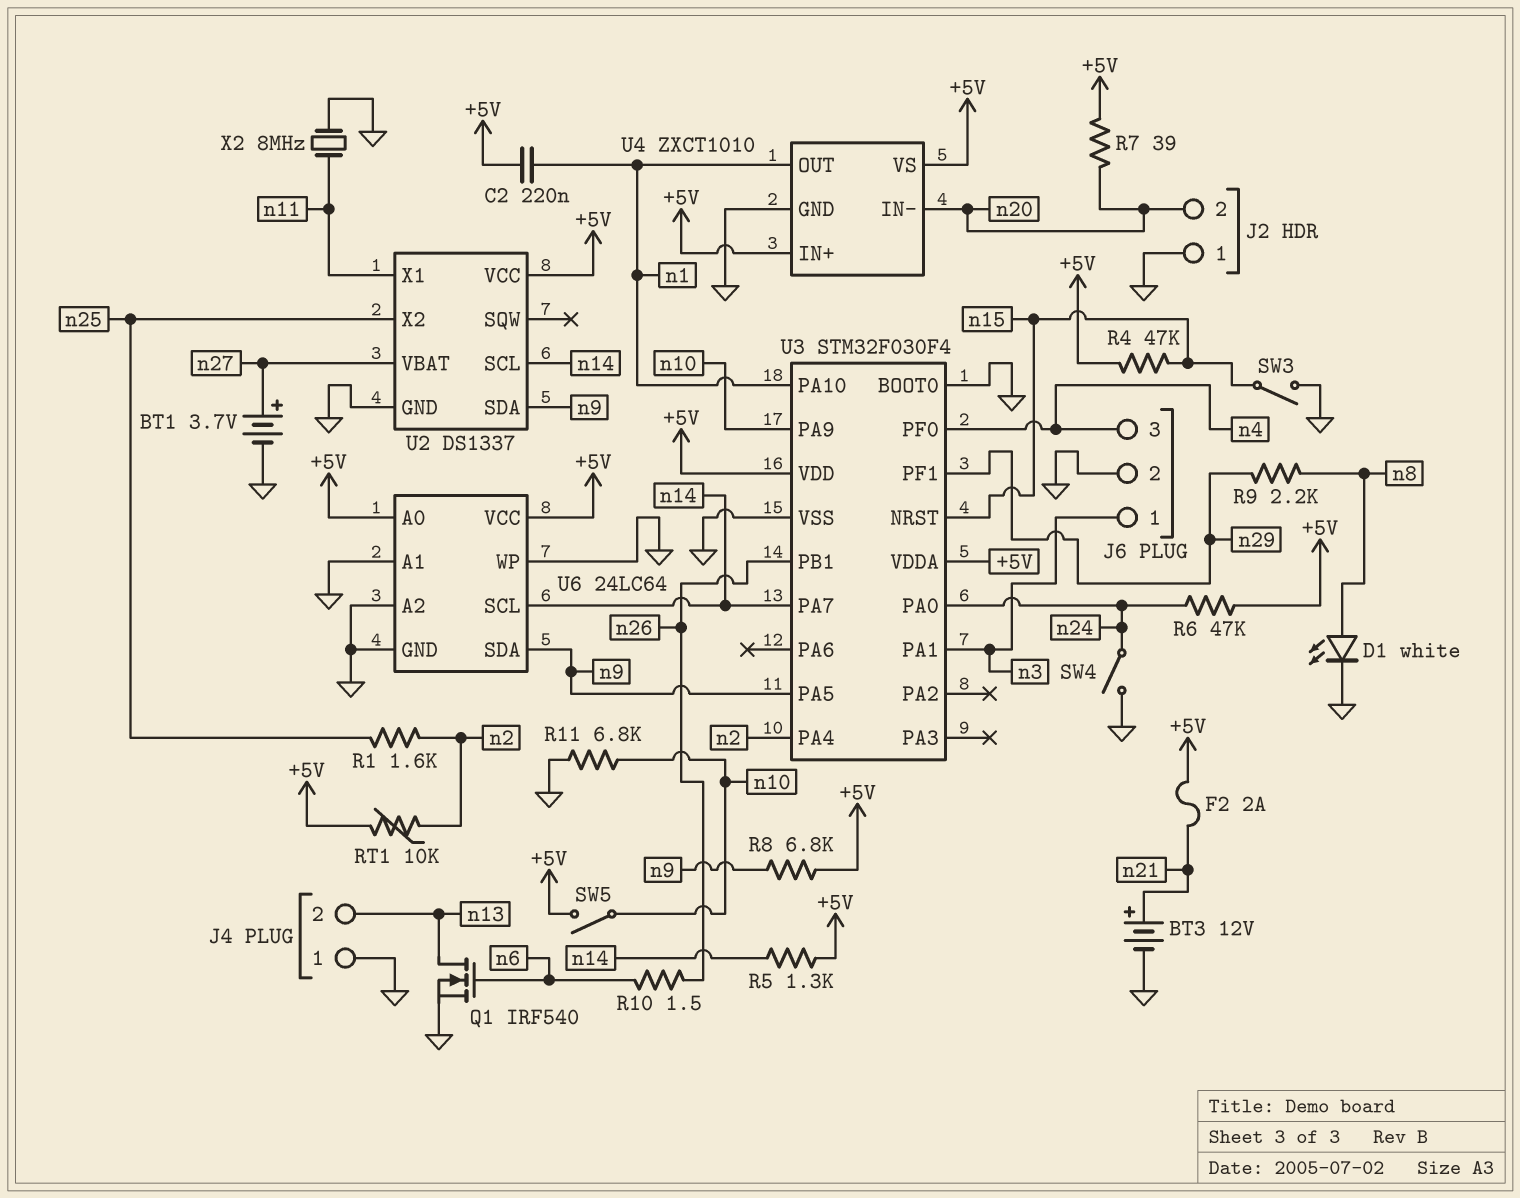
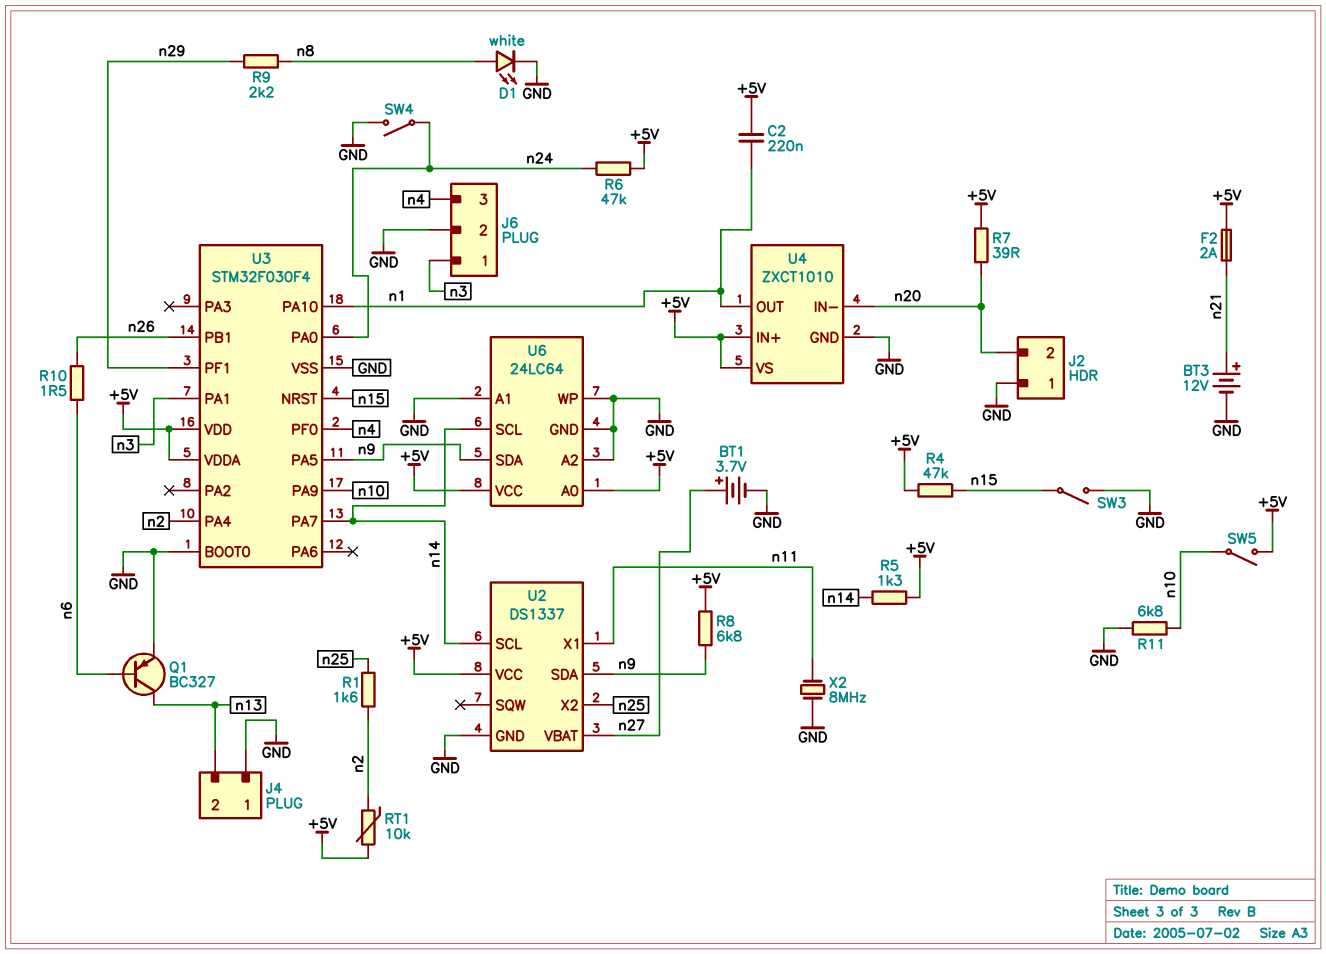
Q1: NMOS IRF540 (G n6, D n13, S GND) -> PNP BC327 (B n6, C n13, E GND)

